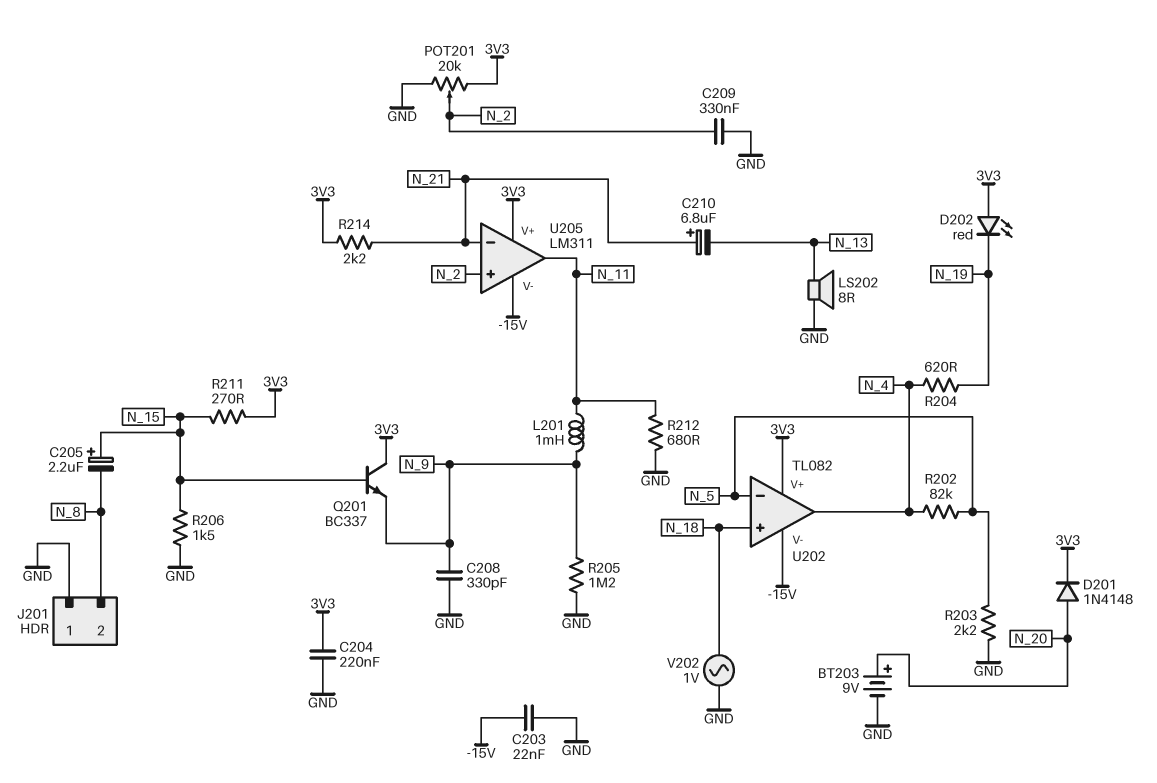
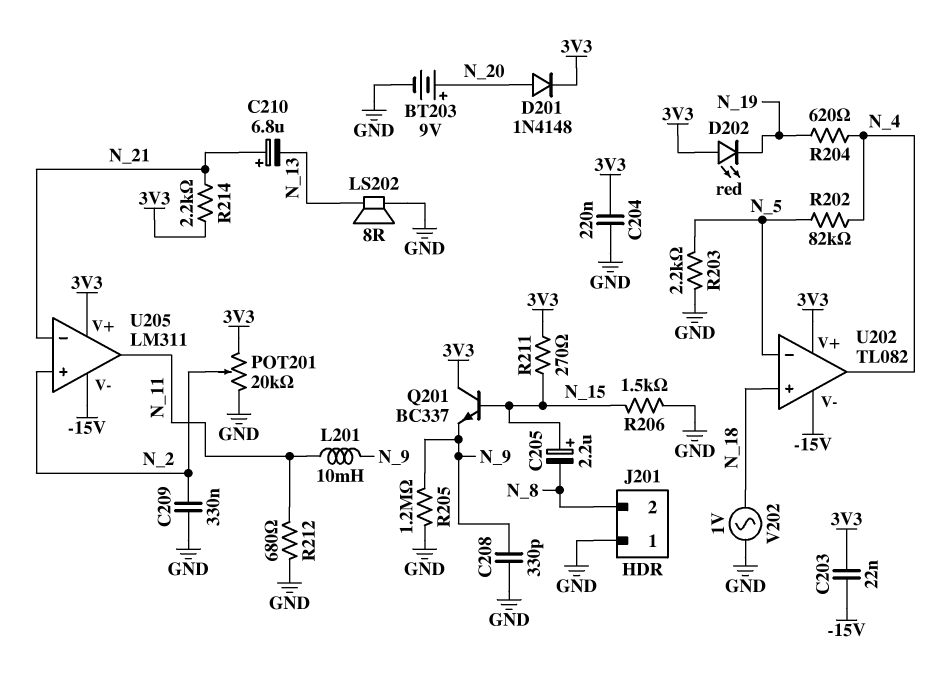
C203: 22nF (-15V, GND) -> 22nF (-15V, 3V3)
L201: 1mH (N_9, N_11) -> 10mH (N_9, N_11)

